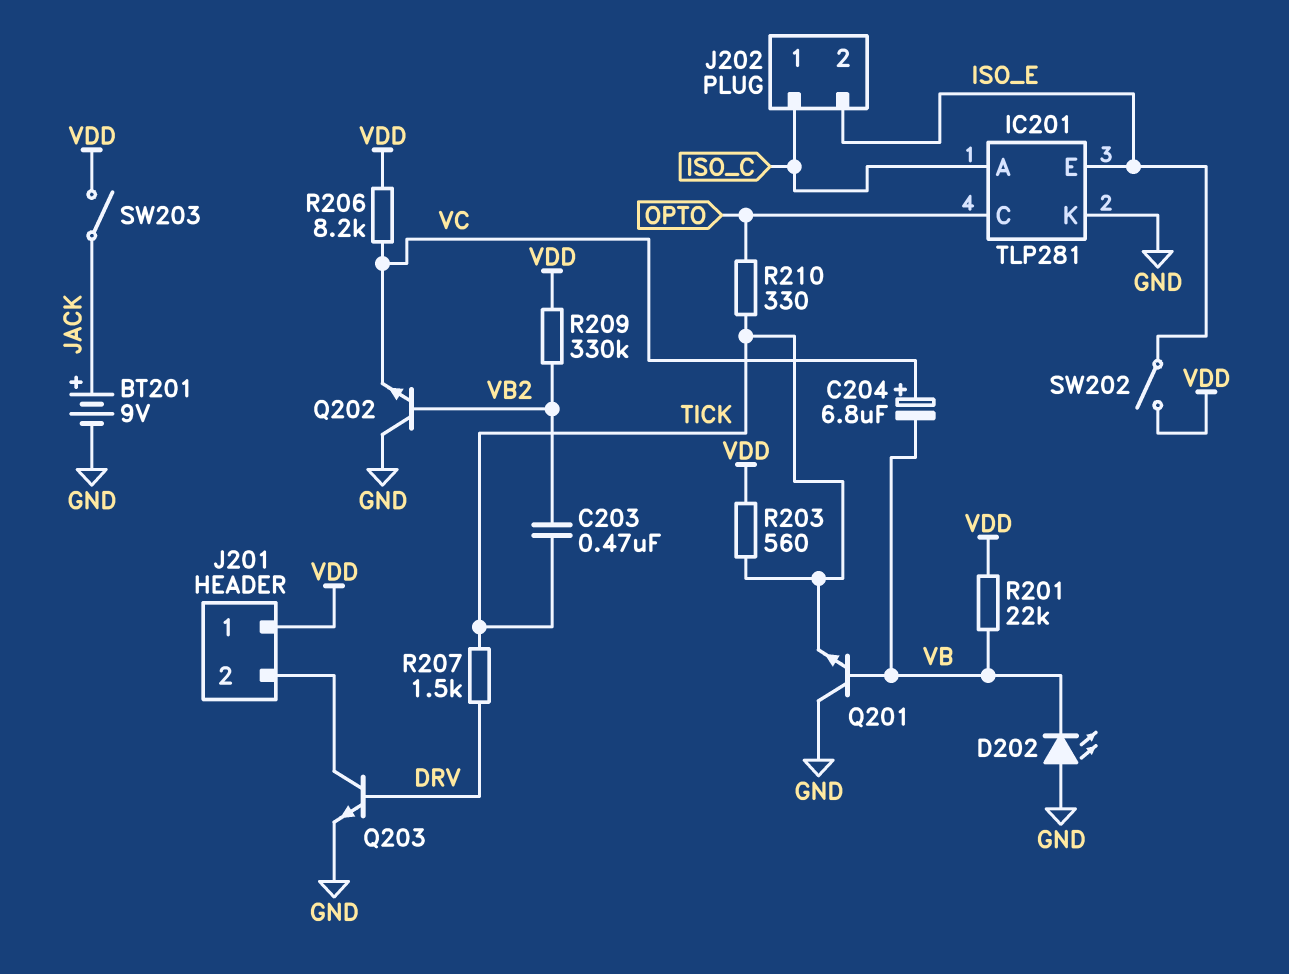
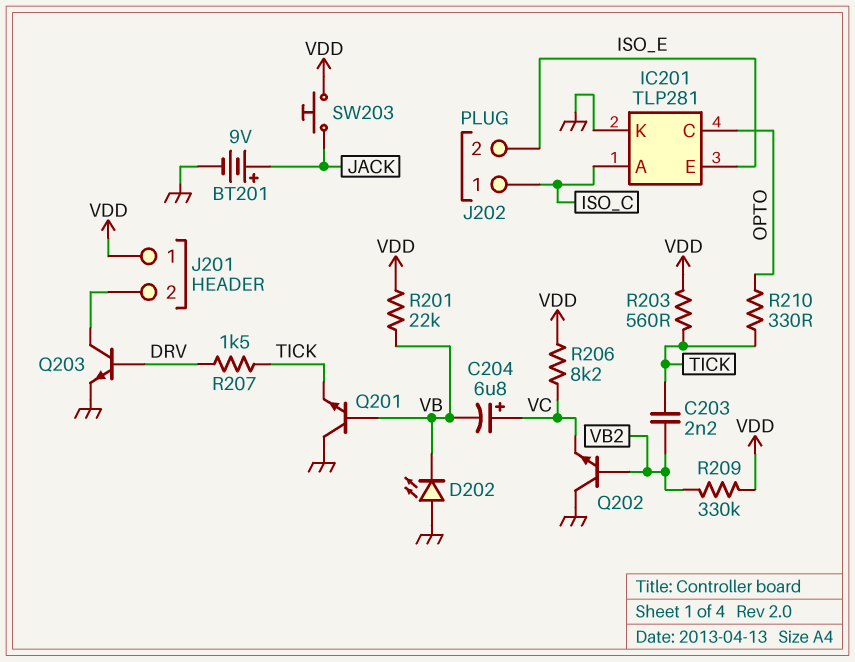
C203: 470nF (TICK, VB2) -> 2.2nF (TICK, VB2)
SW202: switch (ISO_E, VDD) -> none
SW203: switch (JACK, VDD) -> button (JACK, VDD)

